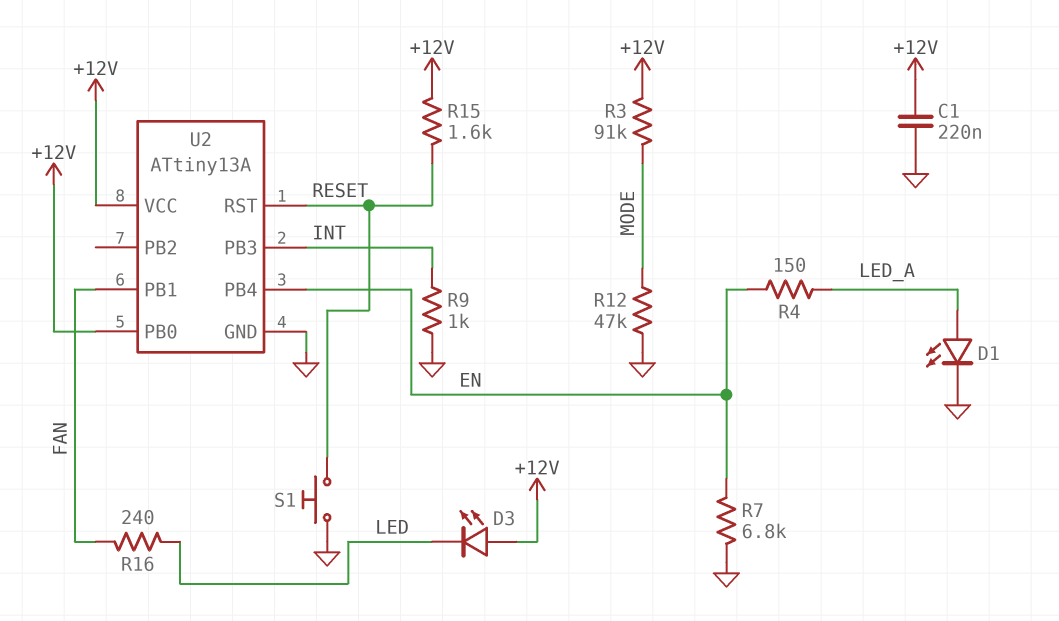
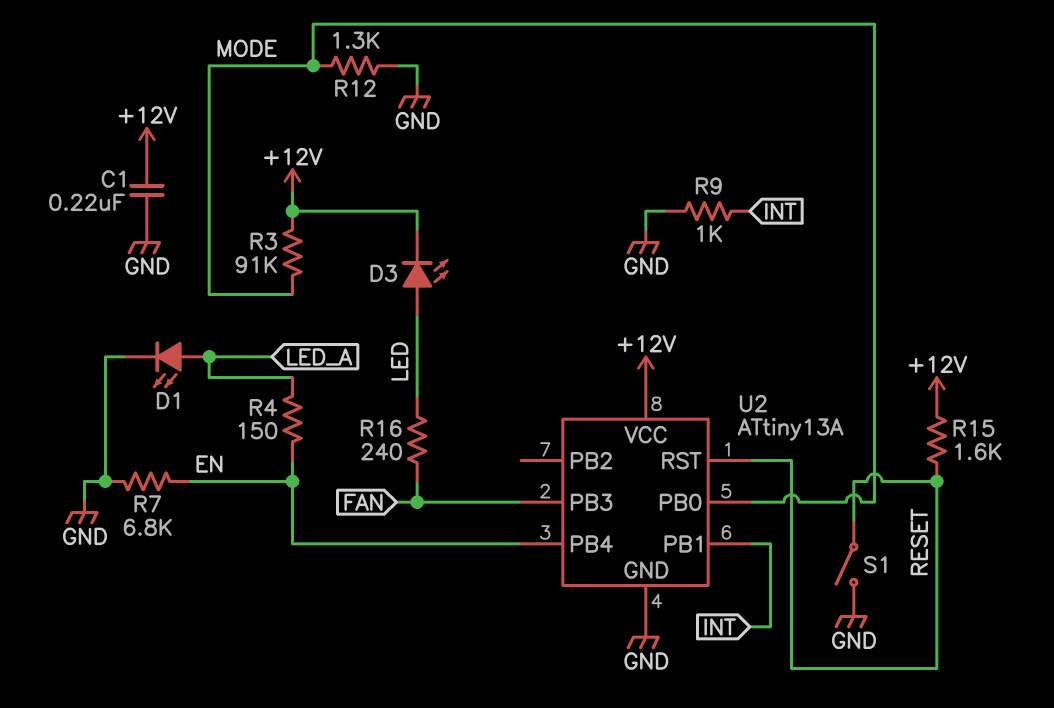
D3: LED (A +12V, K LED) -> LED (A LED, K +12V)
R12: 47k (GND, MODE) -> 1.3k (GND, MODE)
S1: button (GND, RESET) -> switch (GND, RESET)
U2 pin PB0: +12V -> MODE
U2 pin PB1: FAN -> INT
U2 pin PB3: INT -> FAN

